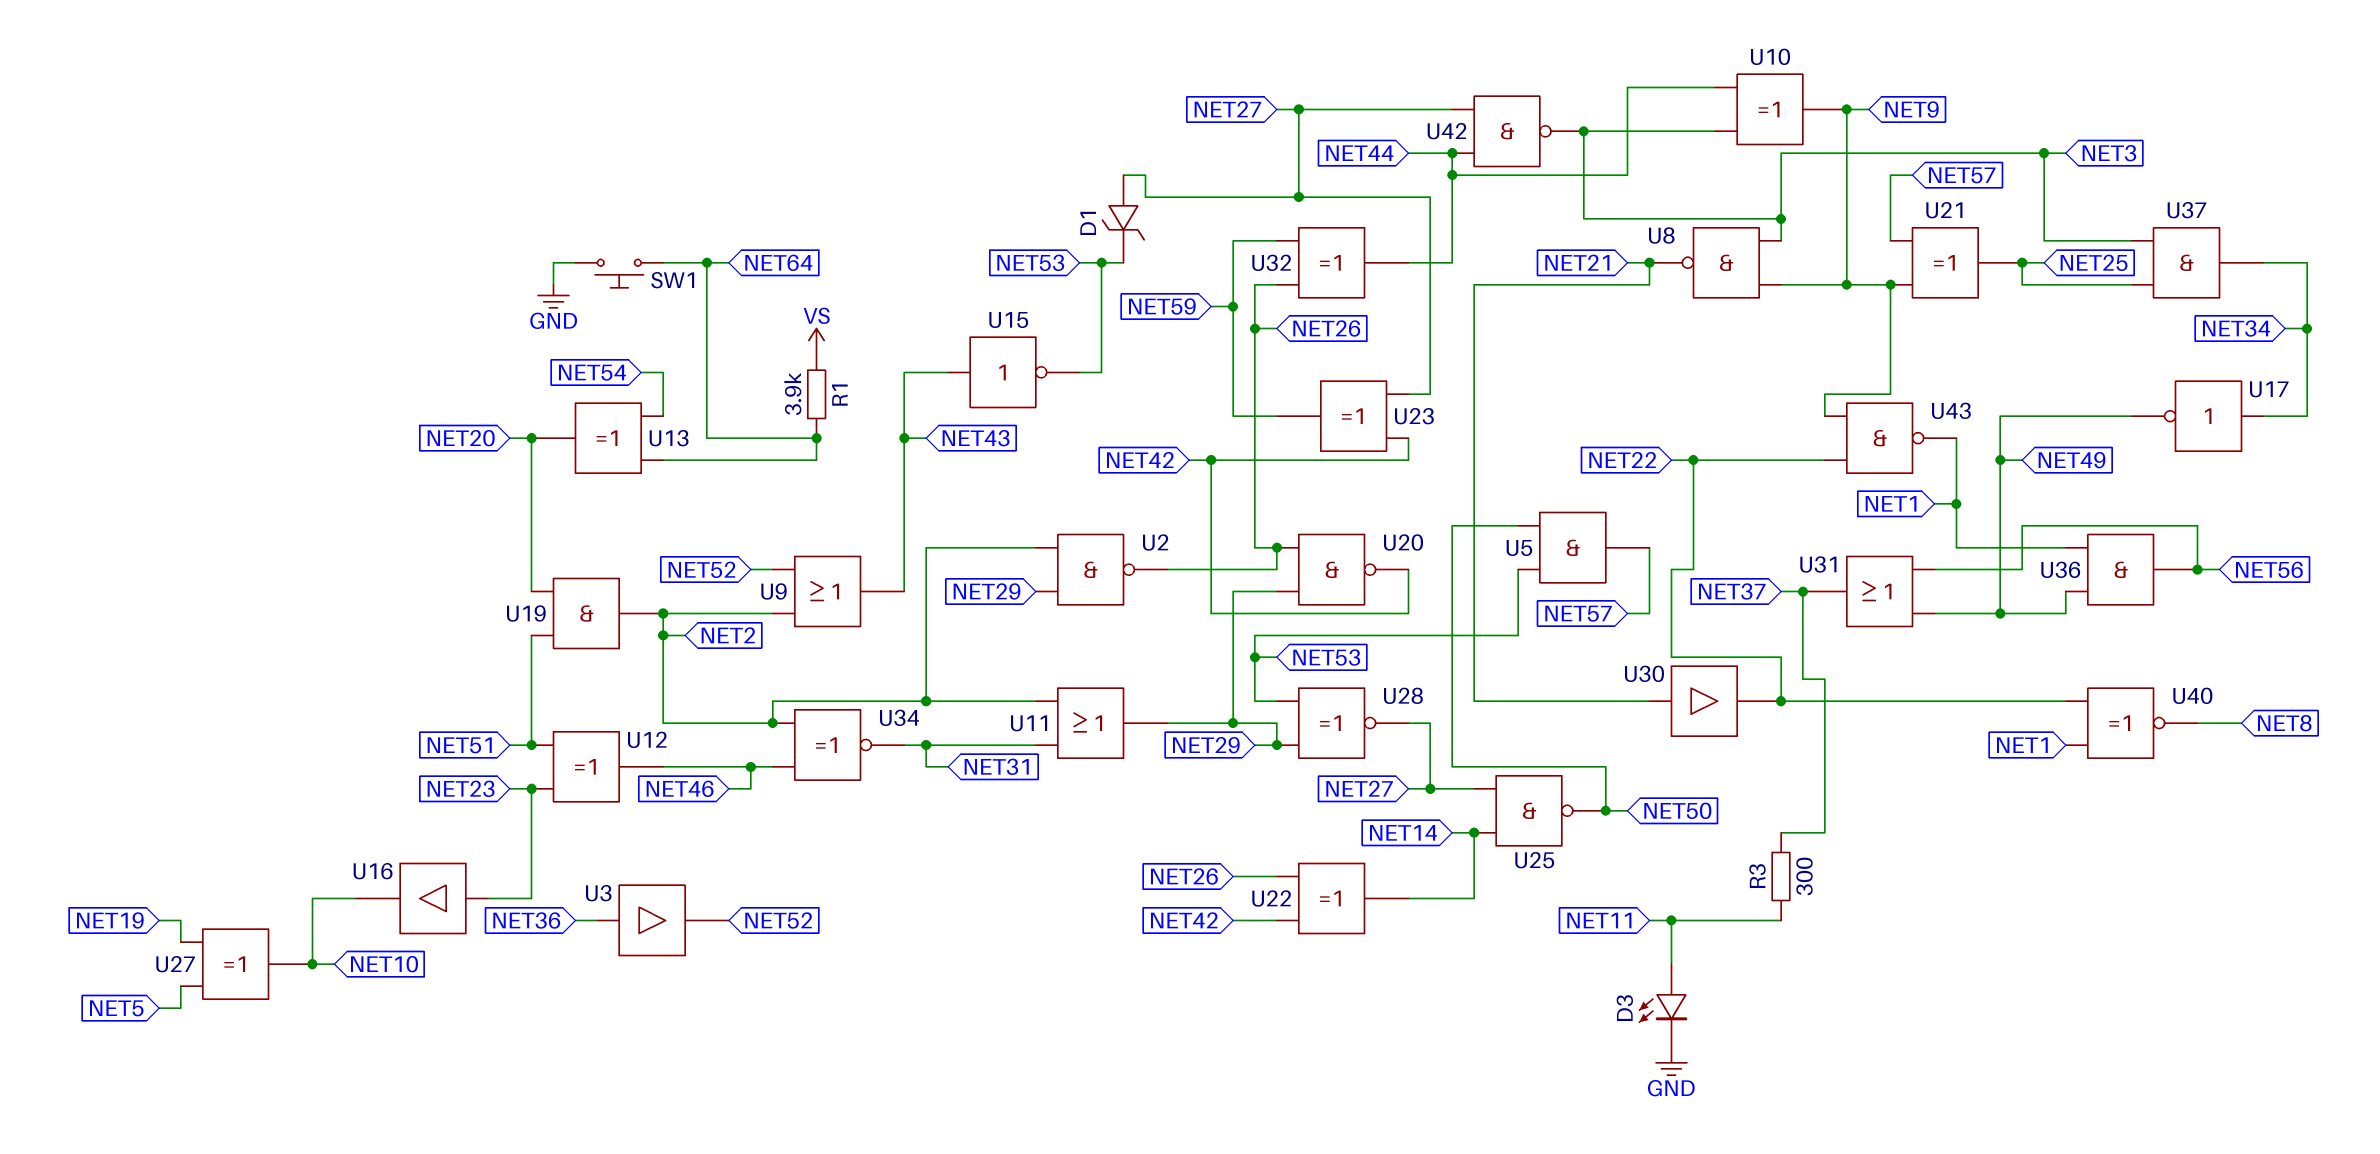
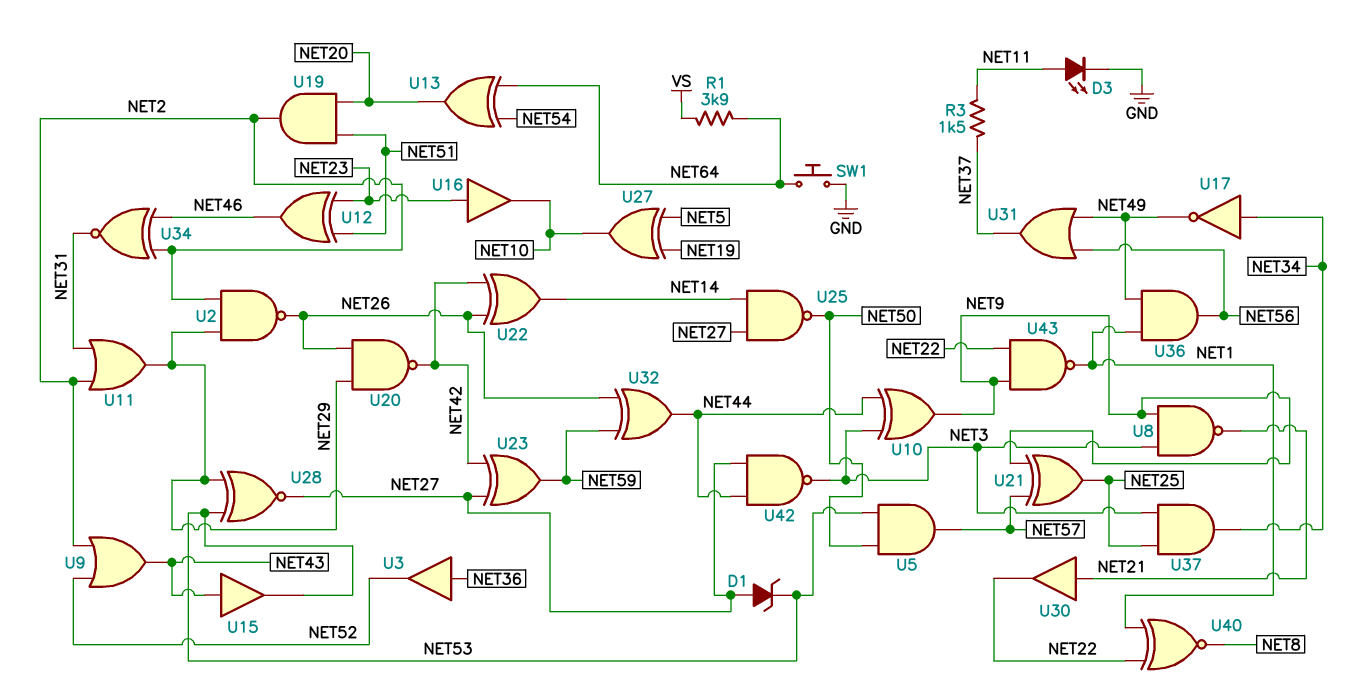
R3: 300 (NET11, NET37) -> 1.5k (NET11, NET37)
U15: NOT (in NET43, out NET53) -> buffer (in NET43, out NET53)

